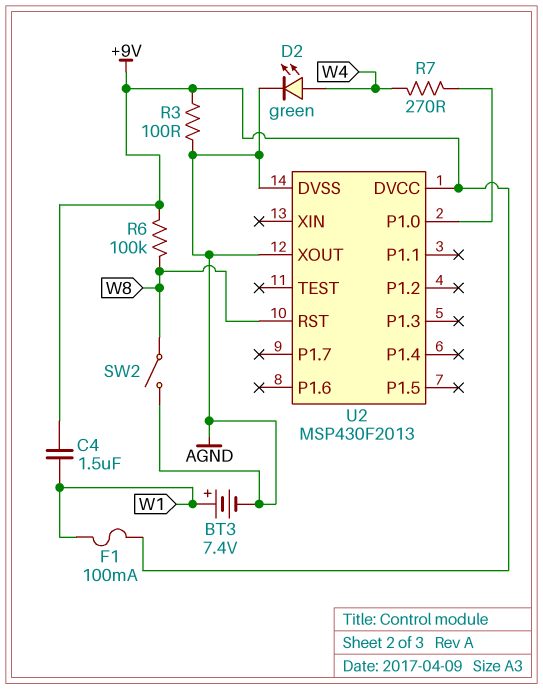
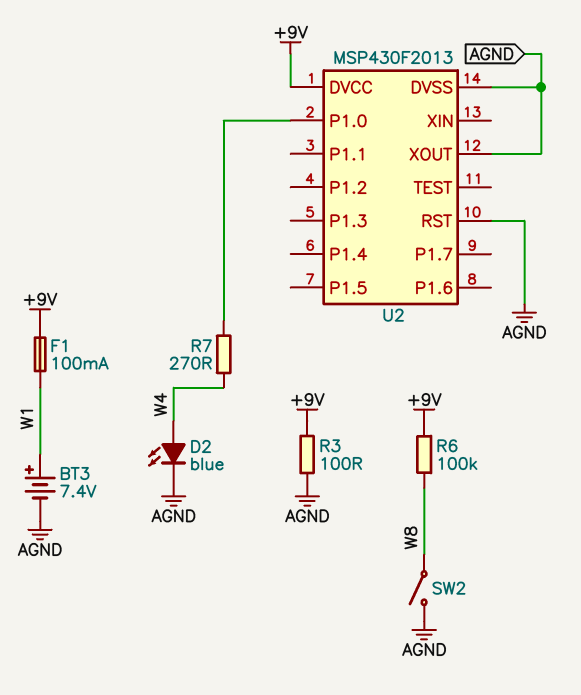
C4: 1.5uF (+9V, W1) -> none
D2: LED green (A W4, K AGND) -> LED blue (A W4, K AGND)
U2 pin RST: W8 -> AGND

